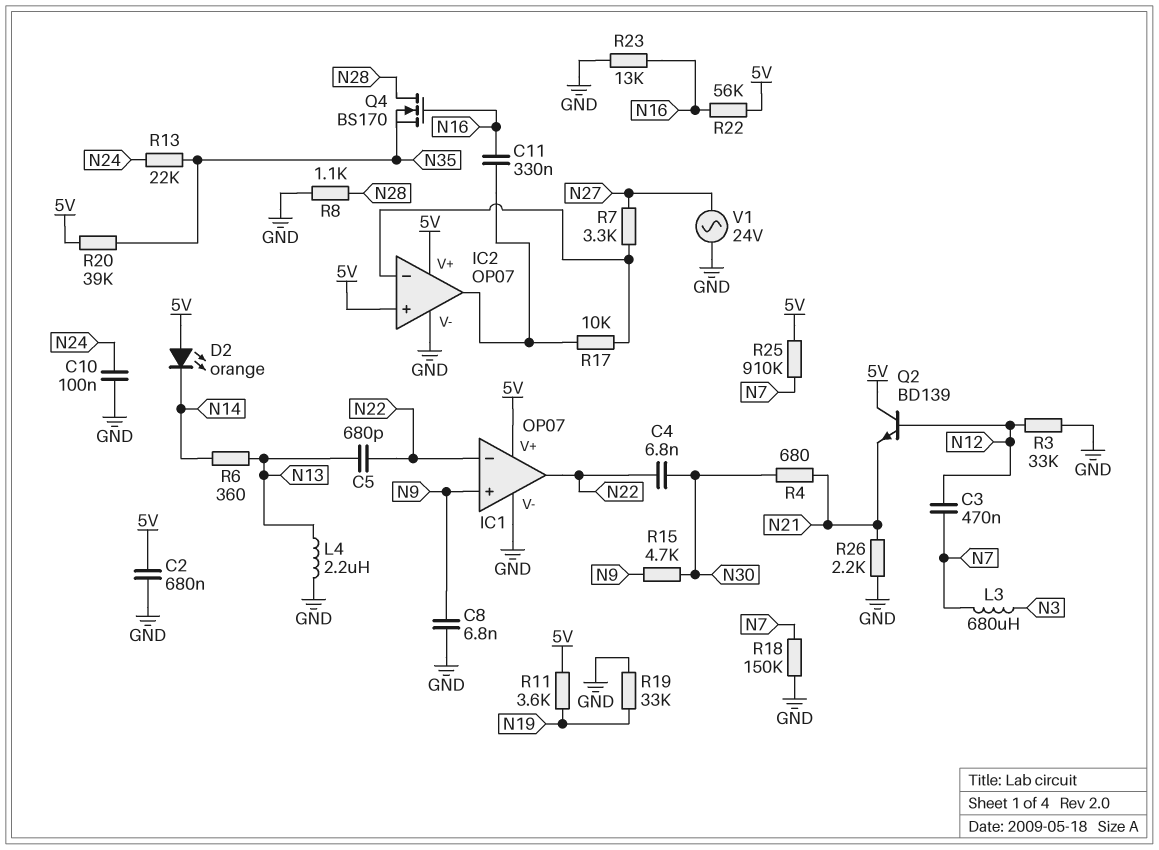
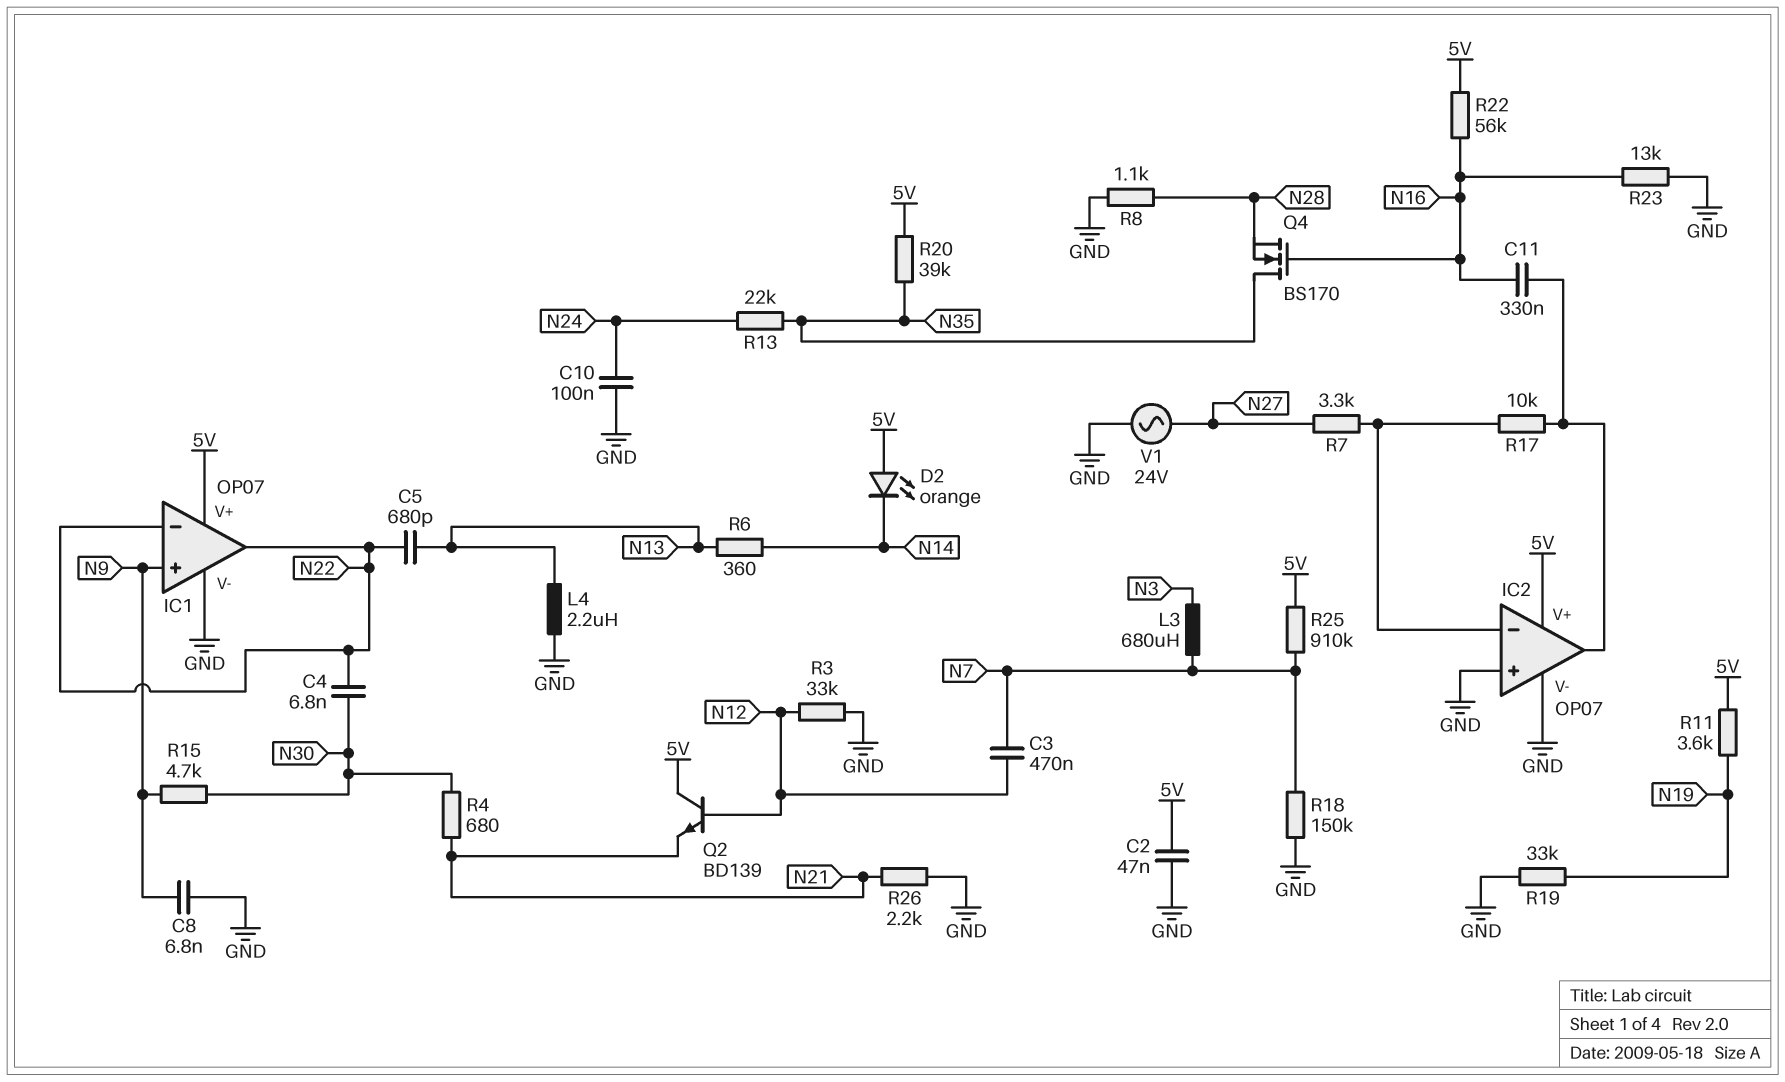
C2: 680nF (5V, GND) -> 47nF (5V, GND)
IC2 pin in+: 5V -> GND
Q4: NMOS BS170 (G N16, D N28, S N35) -> NMOS BS170 (G N16, D N35, S N28)

